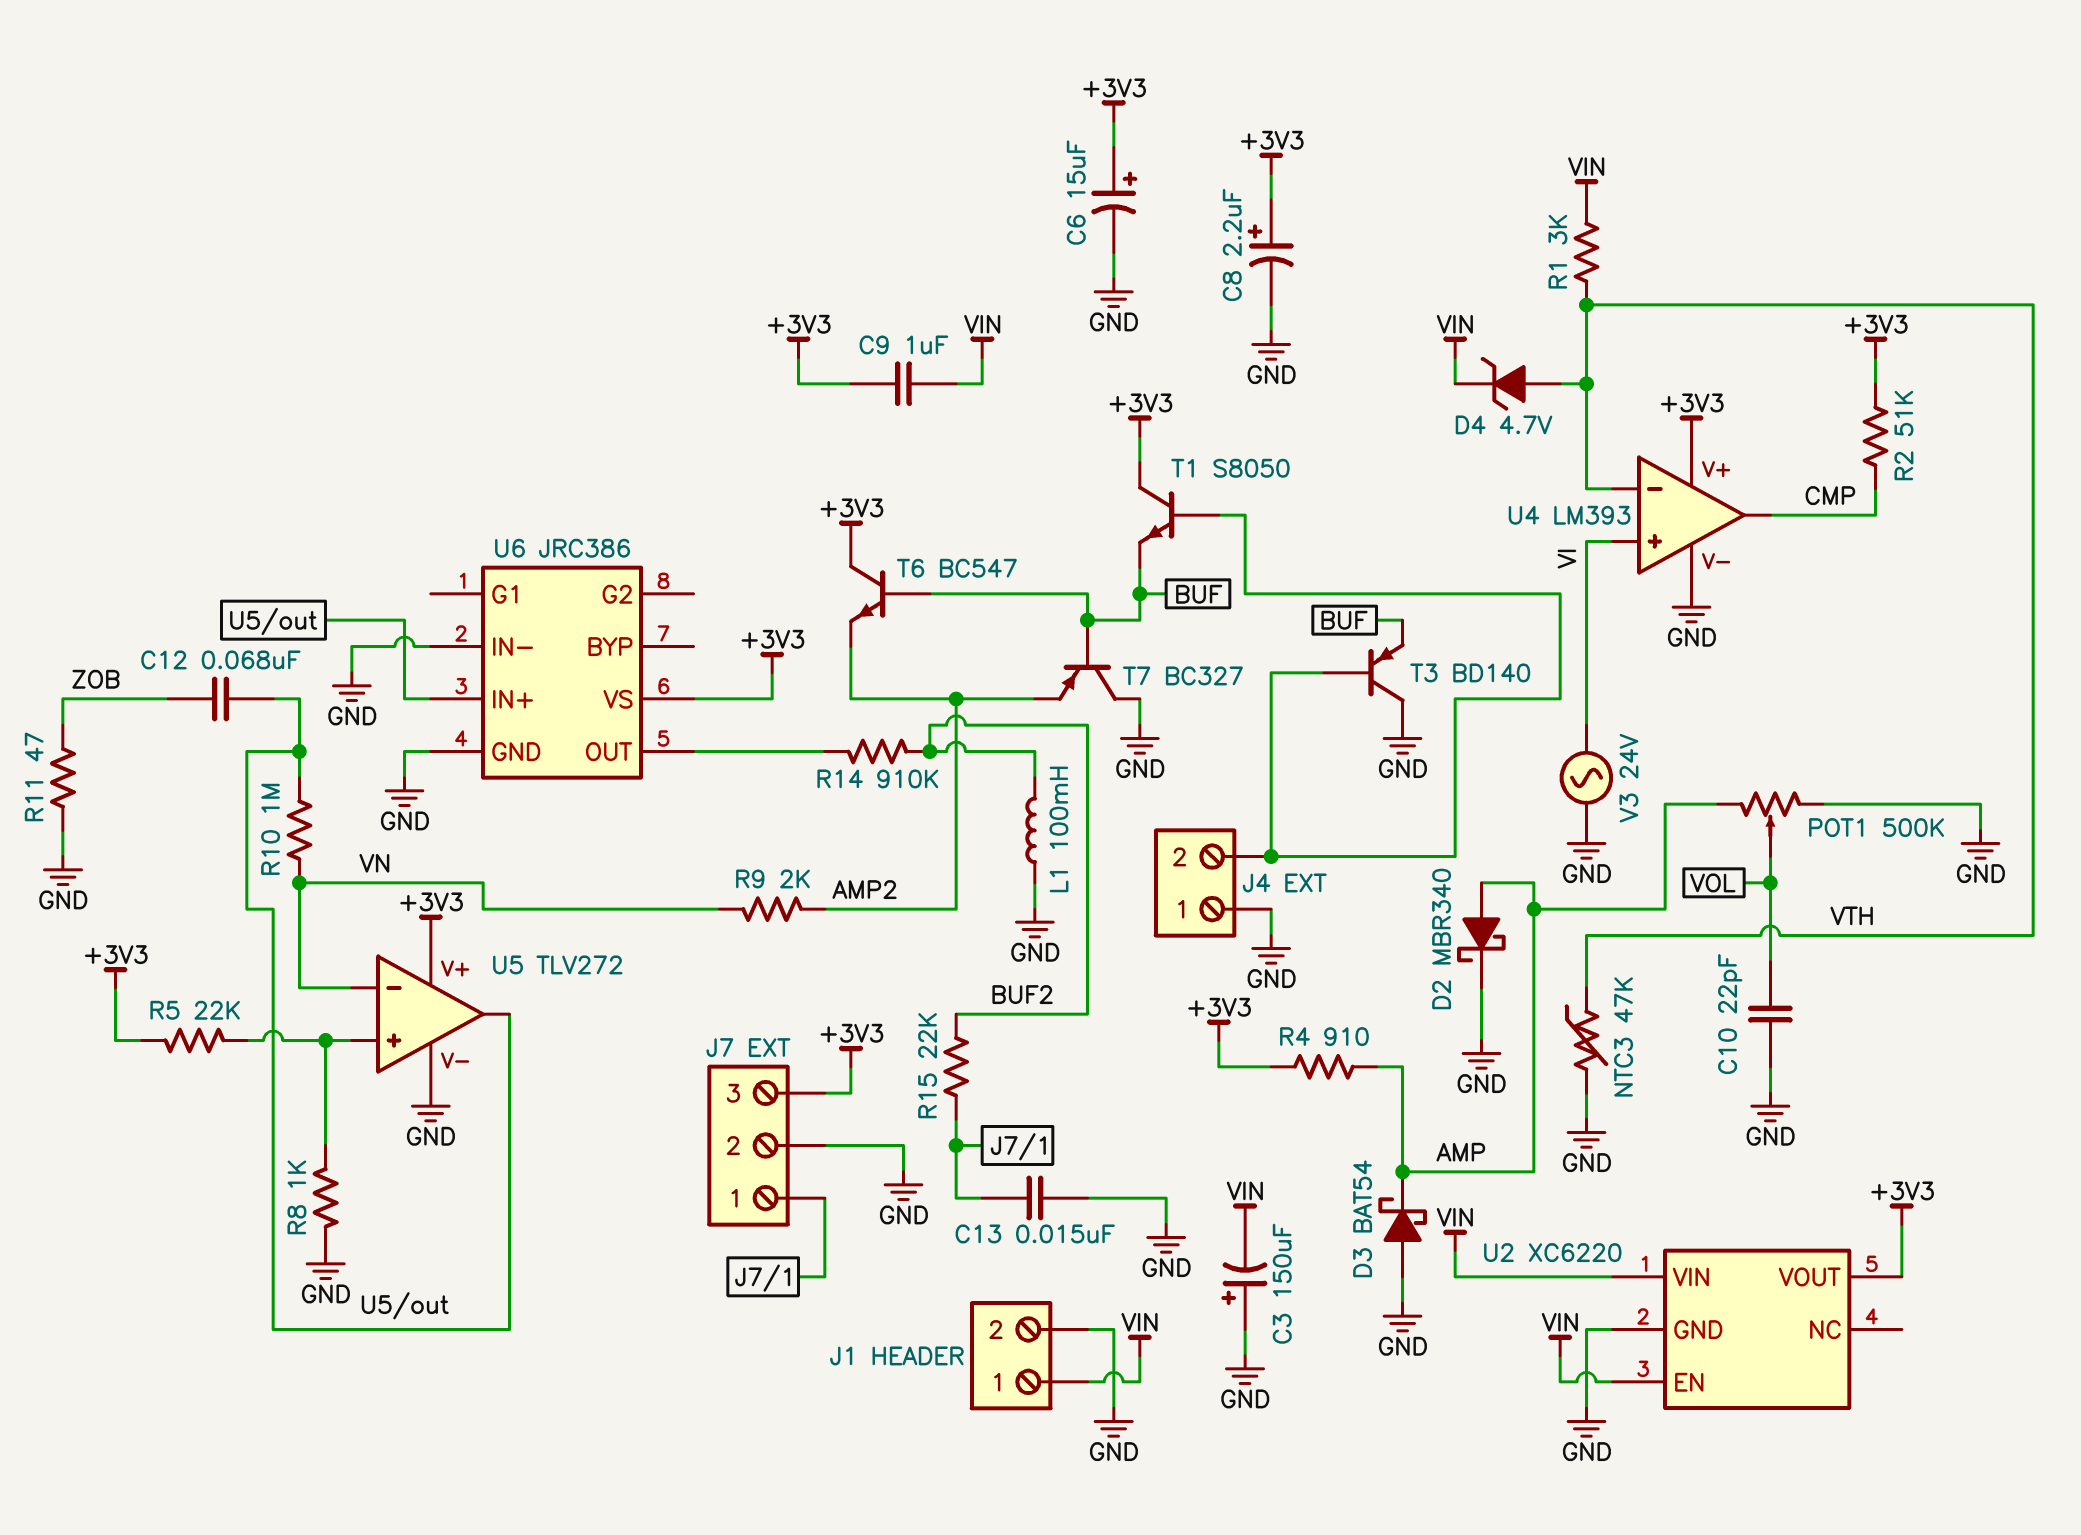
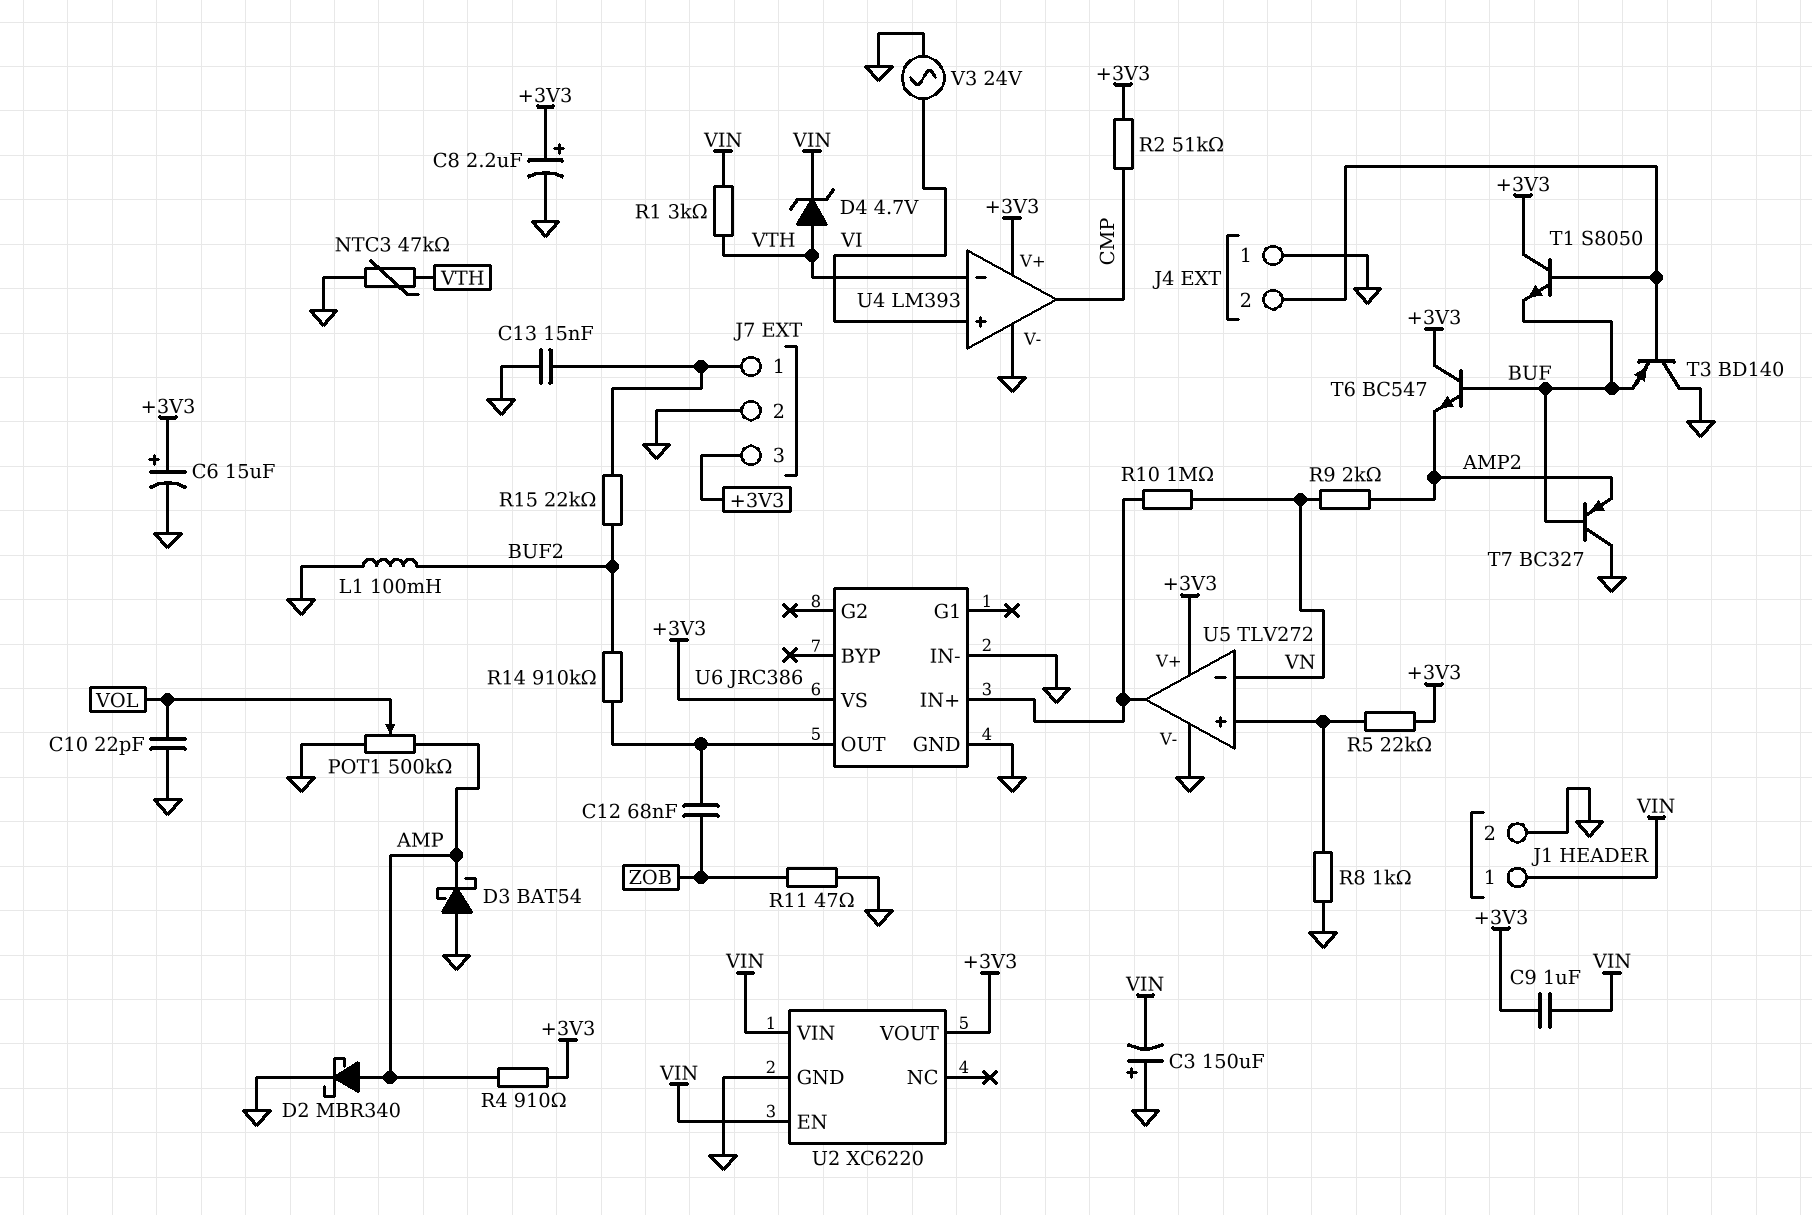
C12: 68nF (U5/out, ZOB) -> 68nF (U6/OUT, ZOB)

